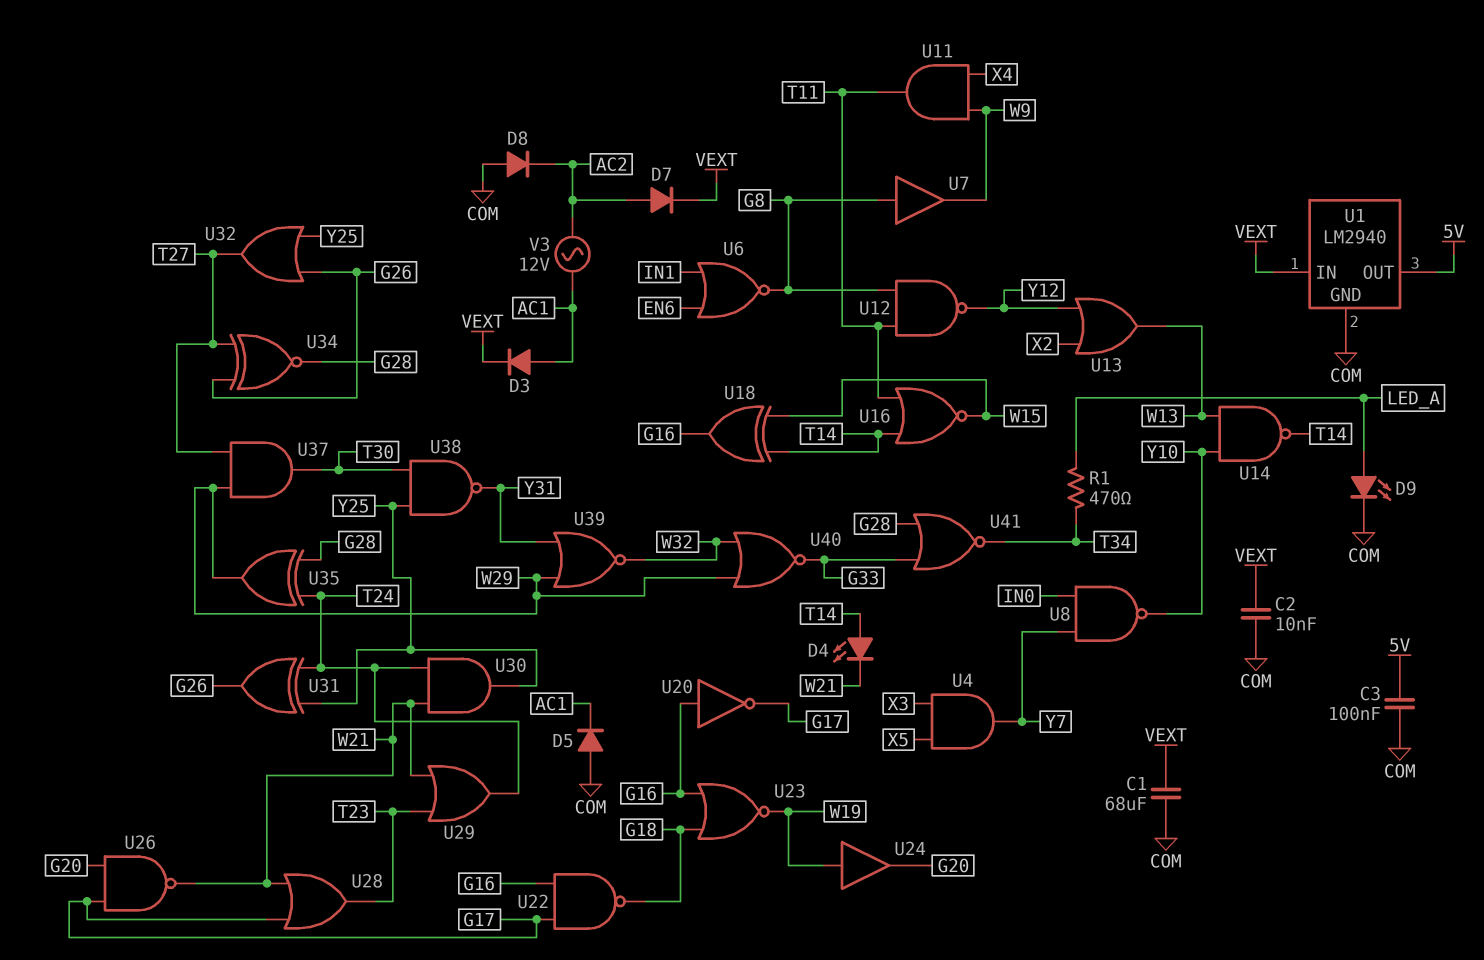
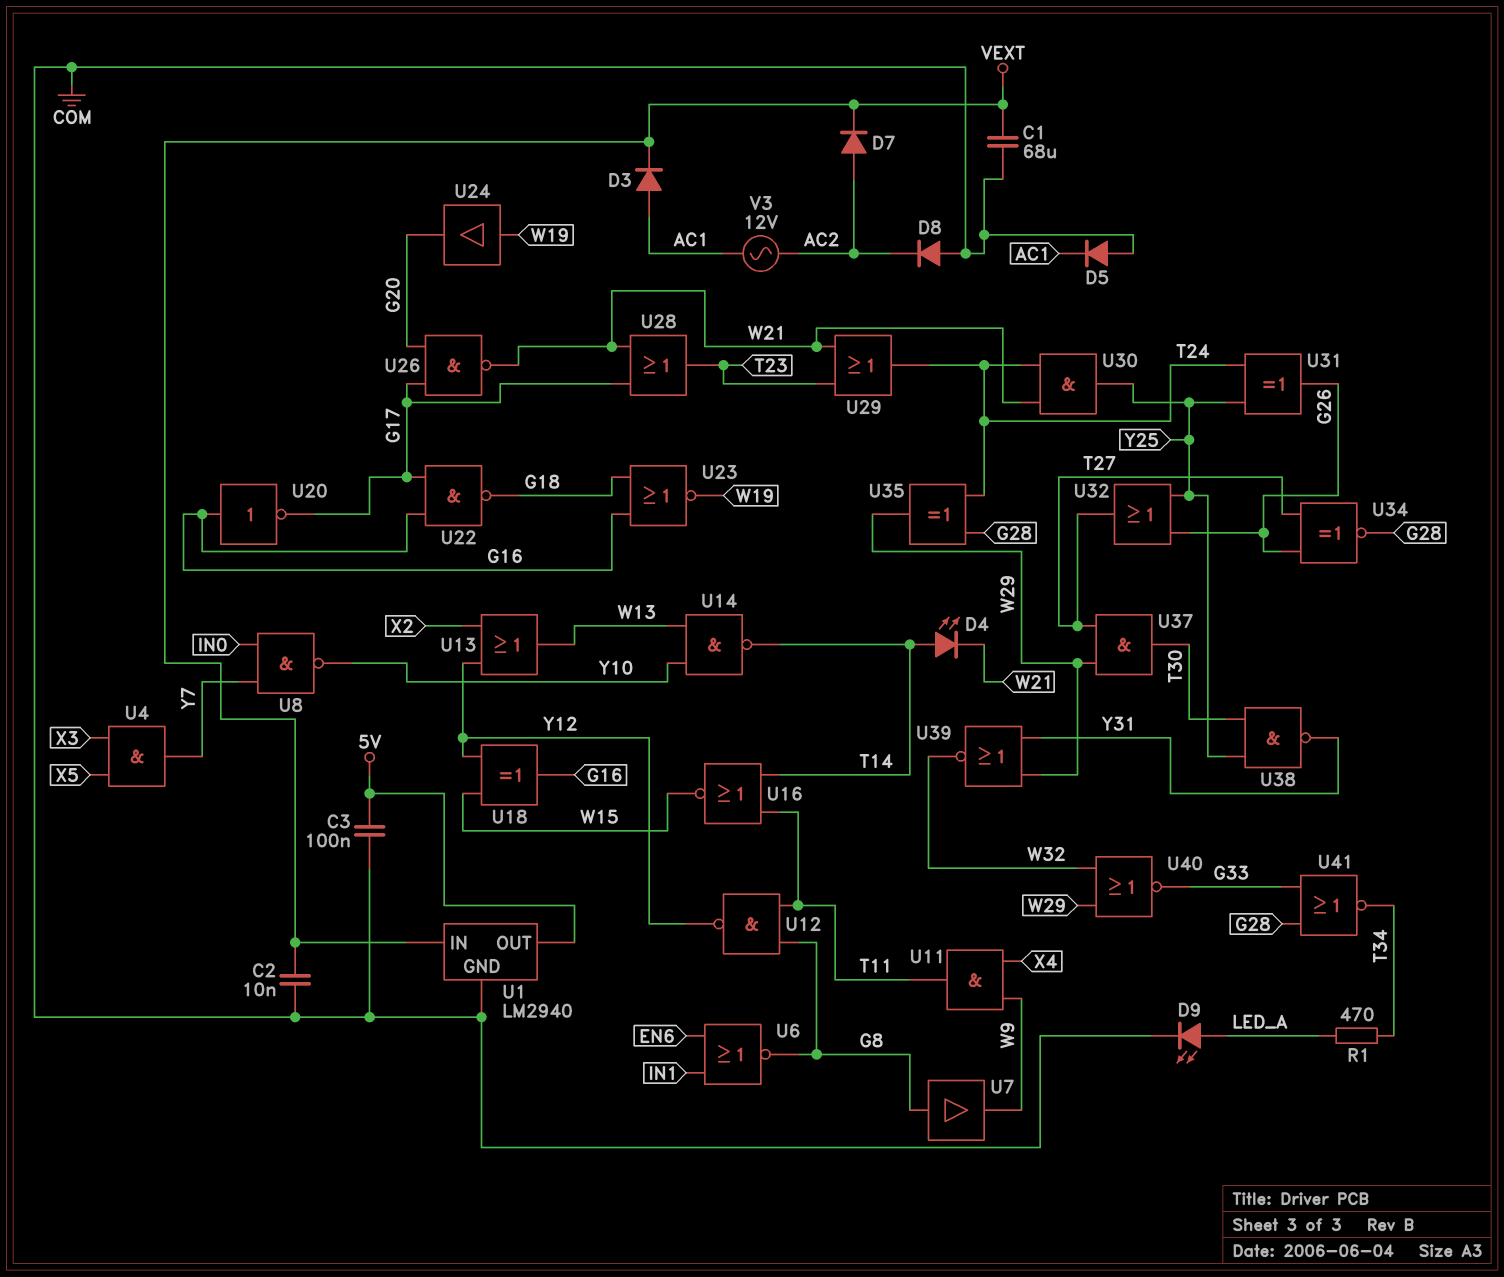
U18: XOR (in T14, in W15, out G16) -> XOR (in W15, in Y12, out G16)

